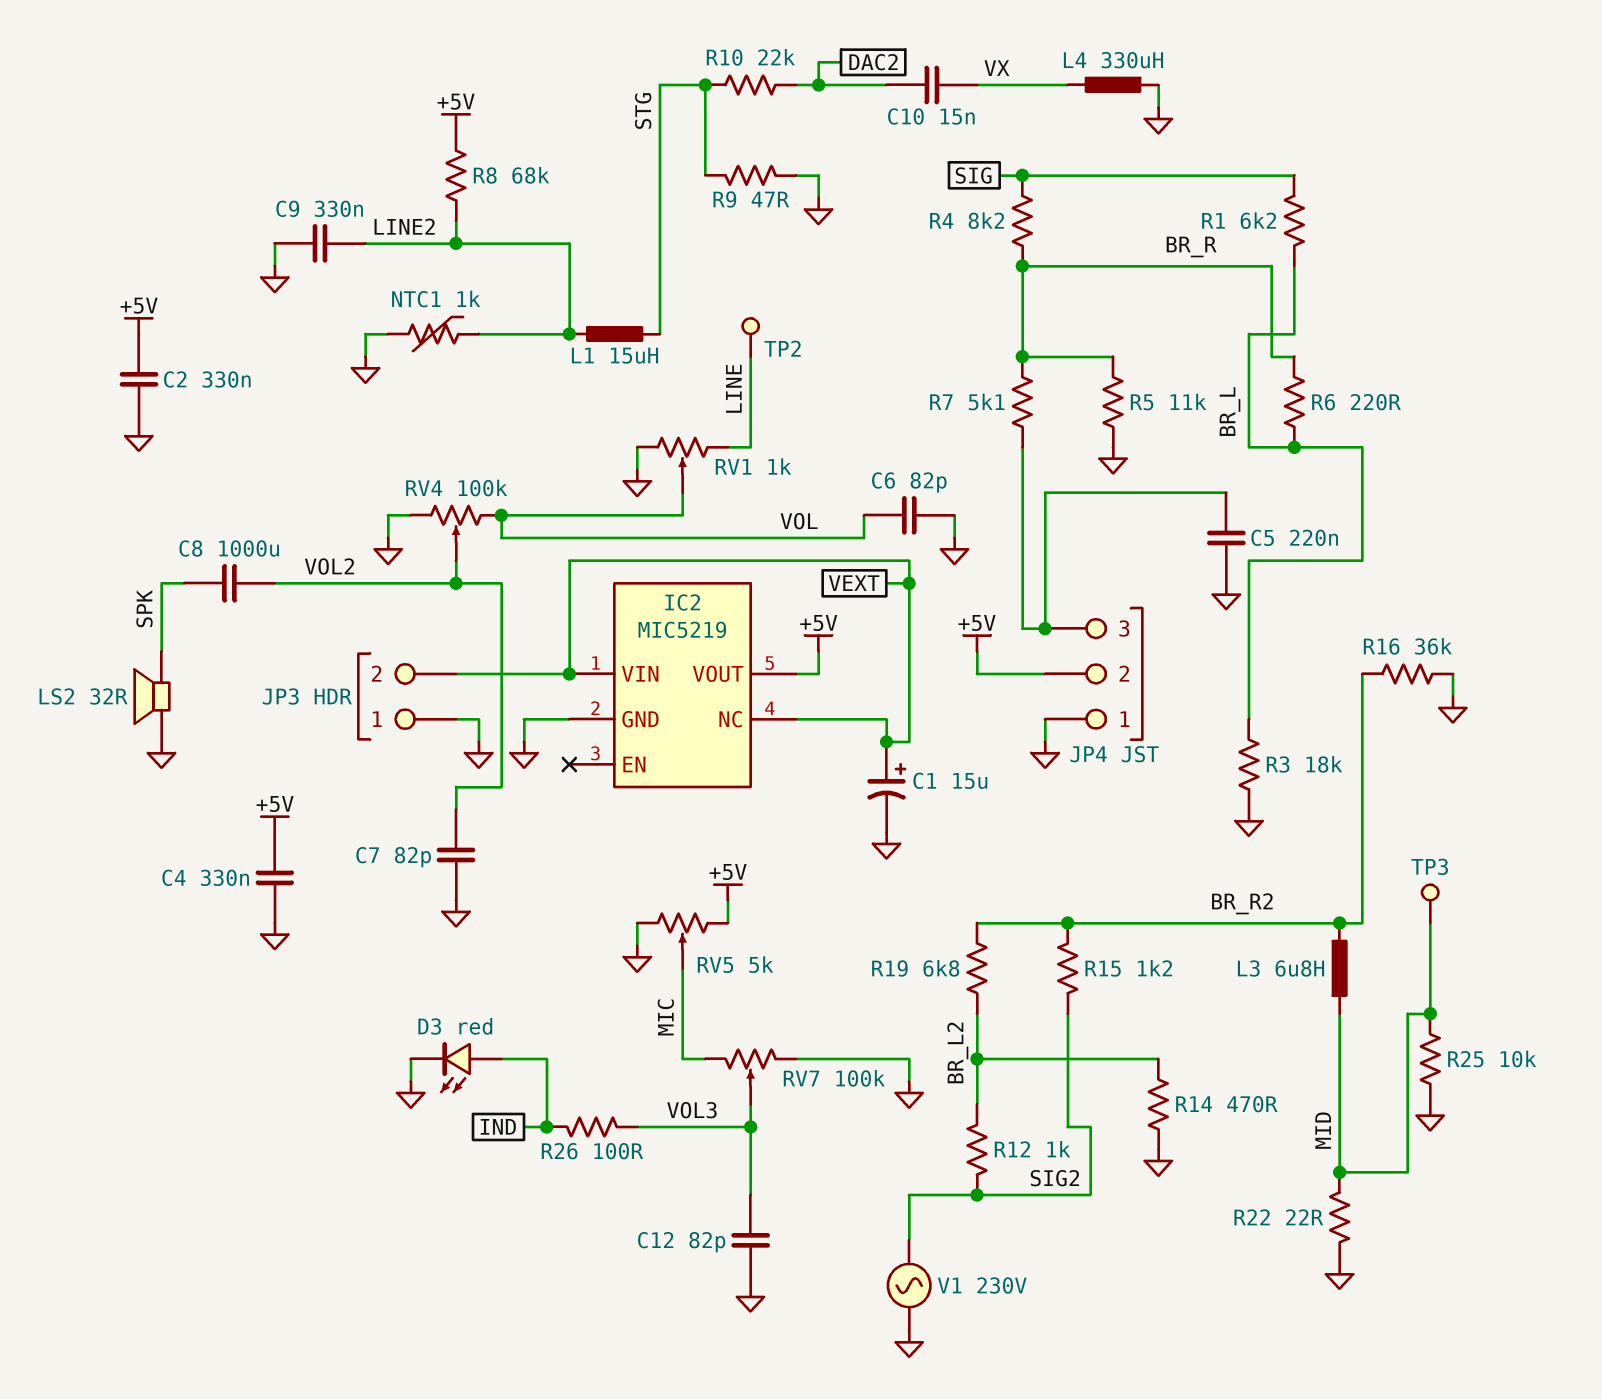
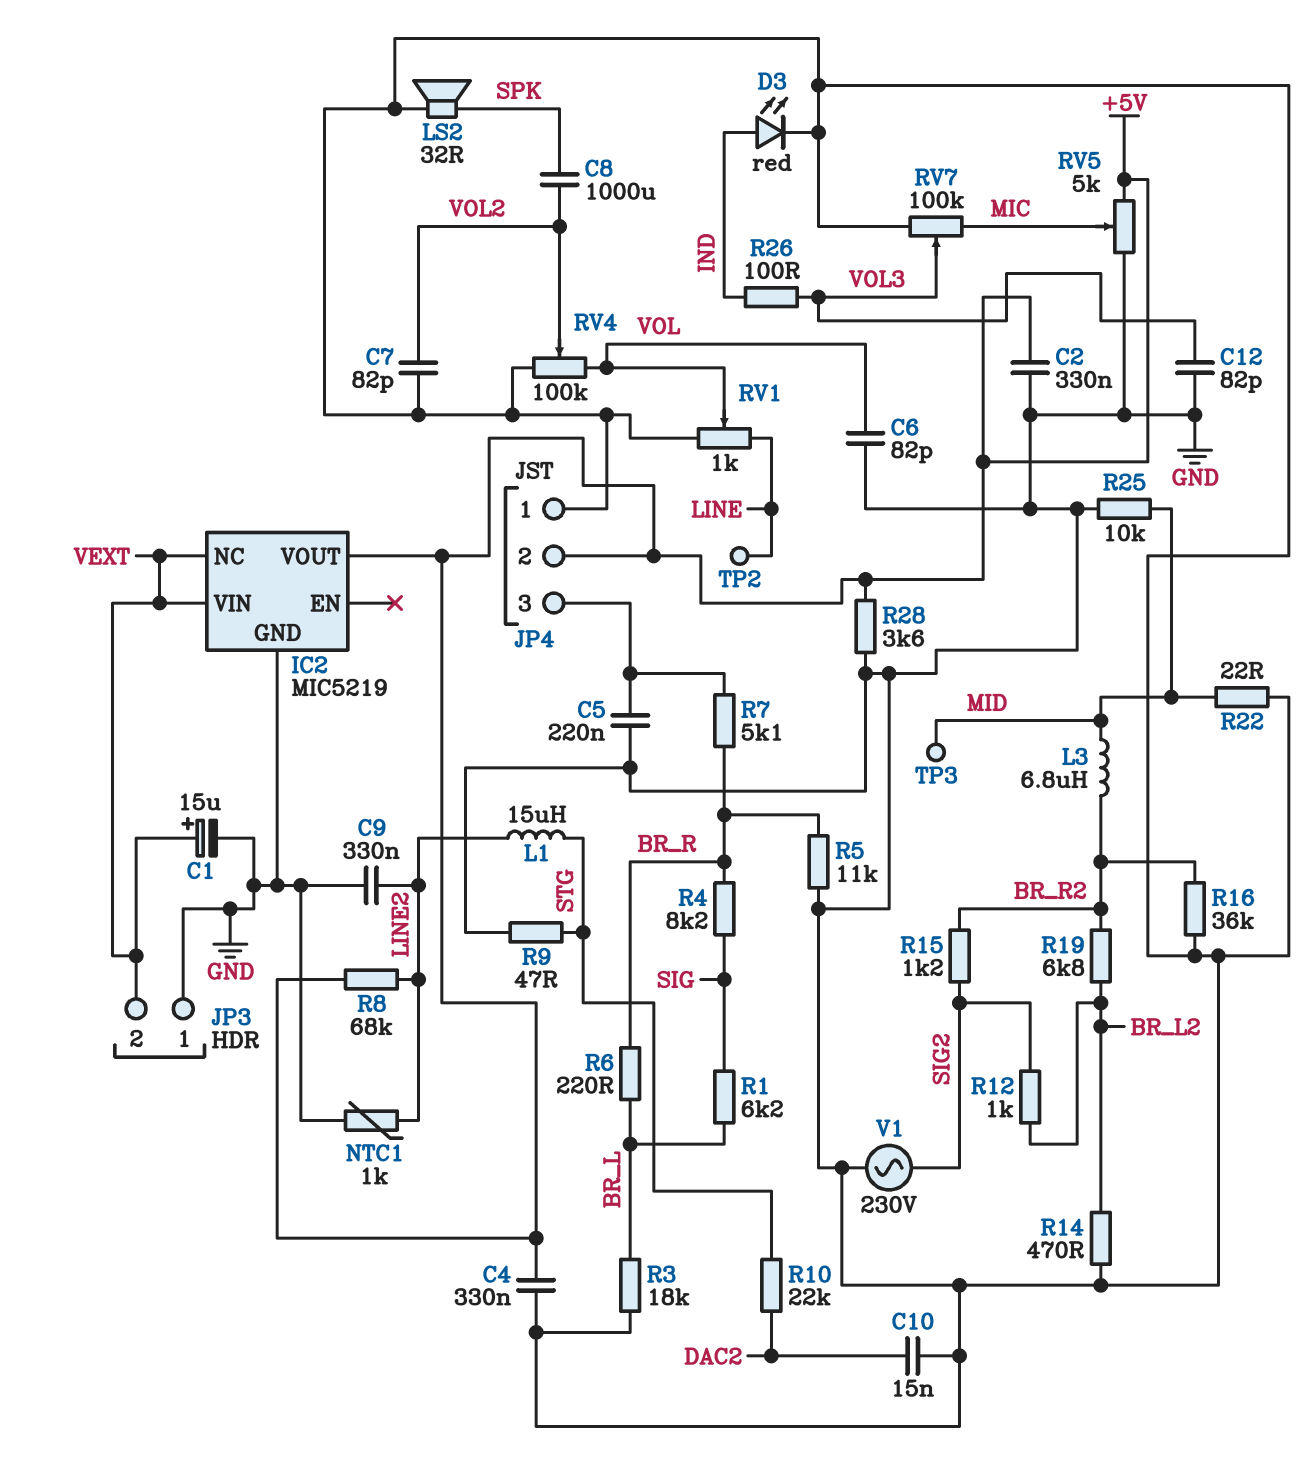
C10: 15nF (DAC2, VX) -> 15nF (DAC2, GND)
L4: 330uH (GND, VX) -> none
R28: none -> 3.6k (+5V, GND)

